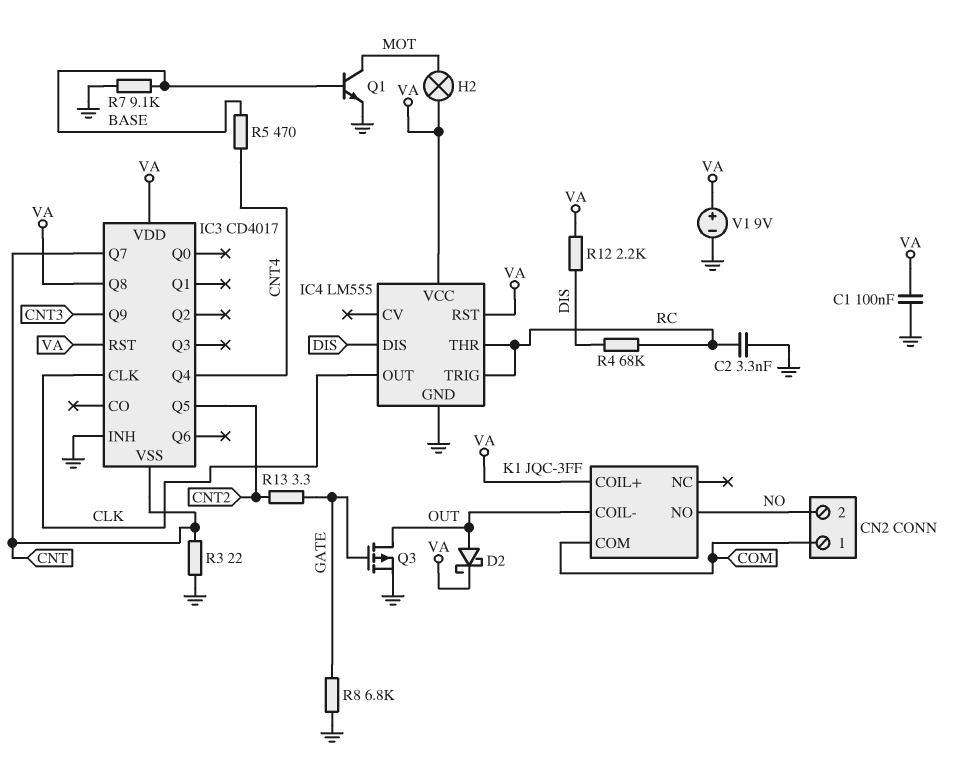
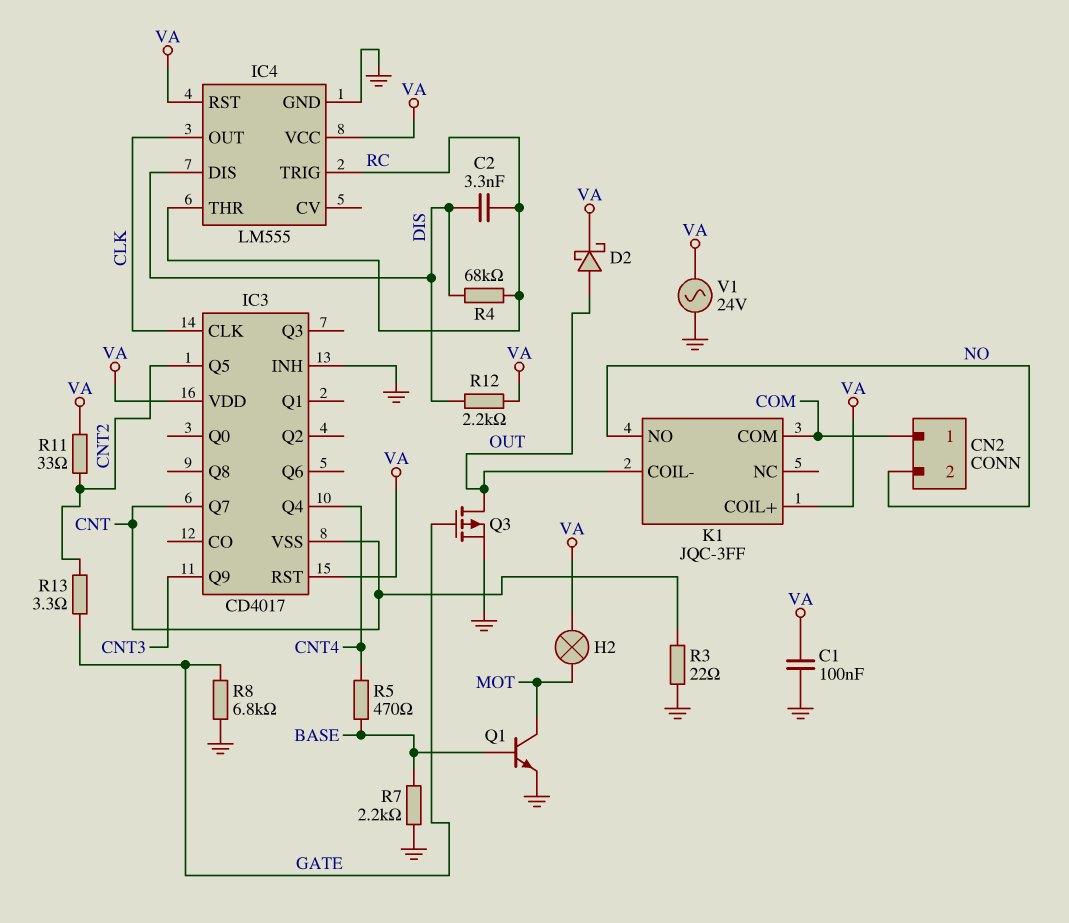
C2: 3.3nF (GND, RC) -> 3.3nF (DIS, RC)
IC3 pin Q8: VA -> none
R7: 9.1k (BASE, GND) -> 2.2k (BASE, GND)
R11: none -> 33 (CNT2, VA)
V1: 9V (plus VA, minus GND) -> AC 24V (GND, VA)

